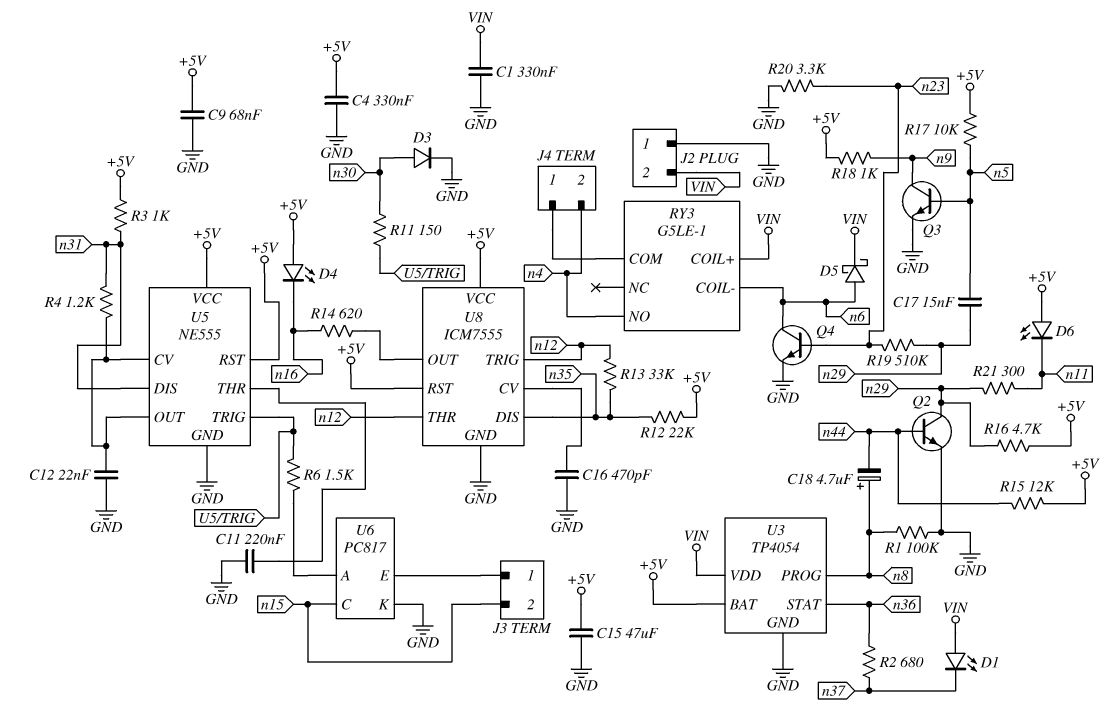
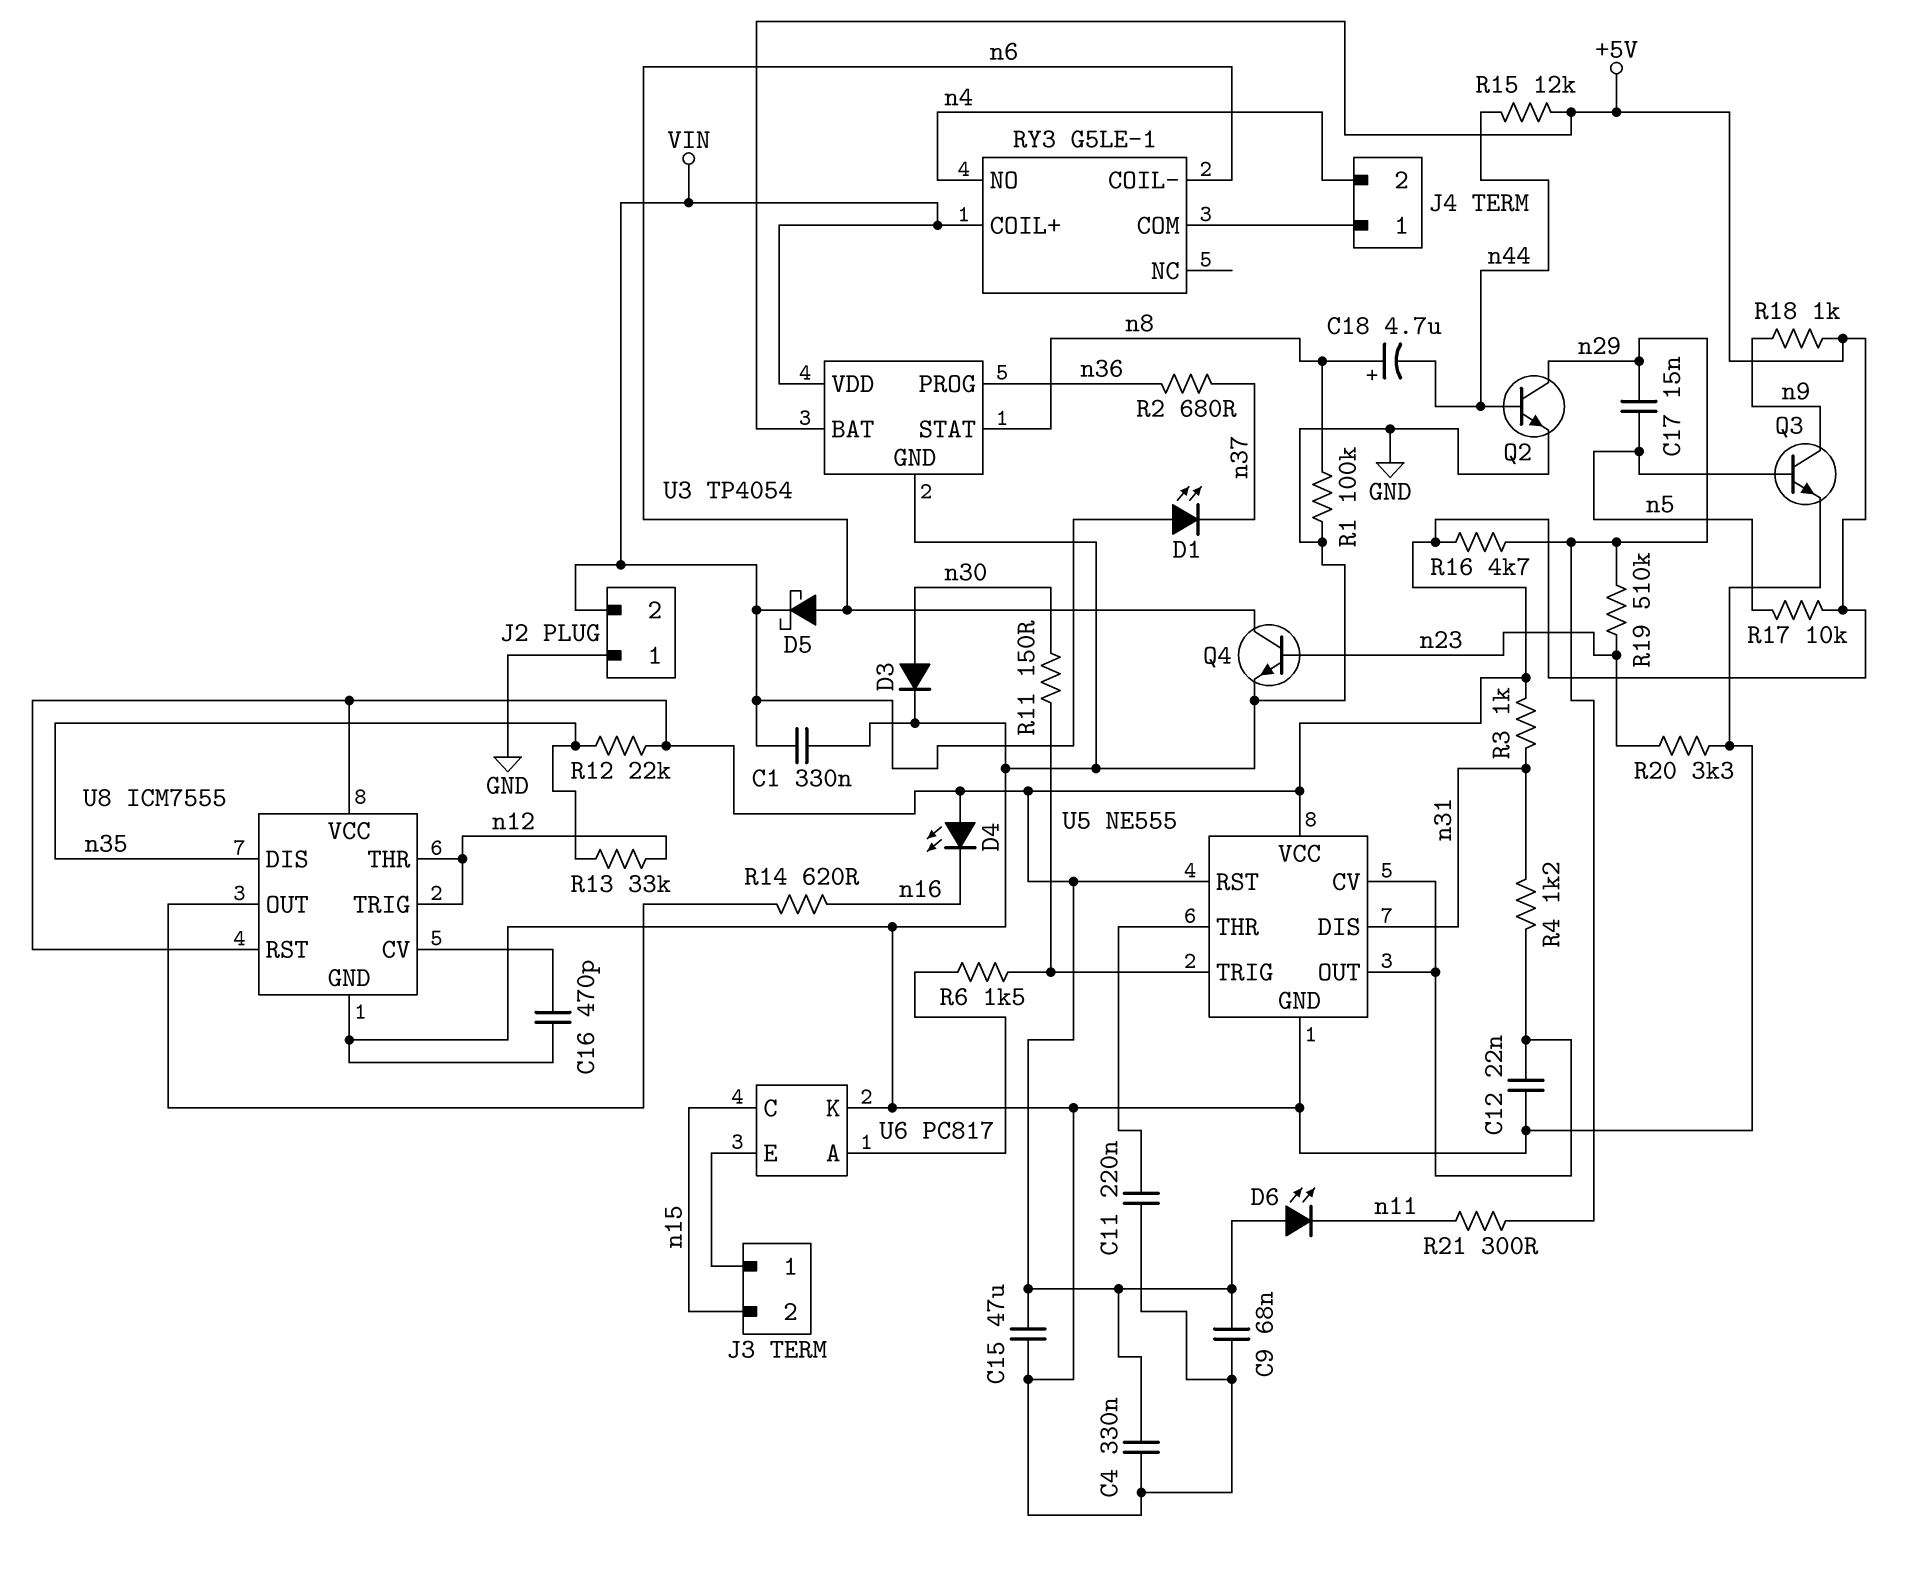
U3 pin PROG: n8 -> n36
U3 pin STAT: n36 -> n8

